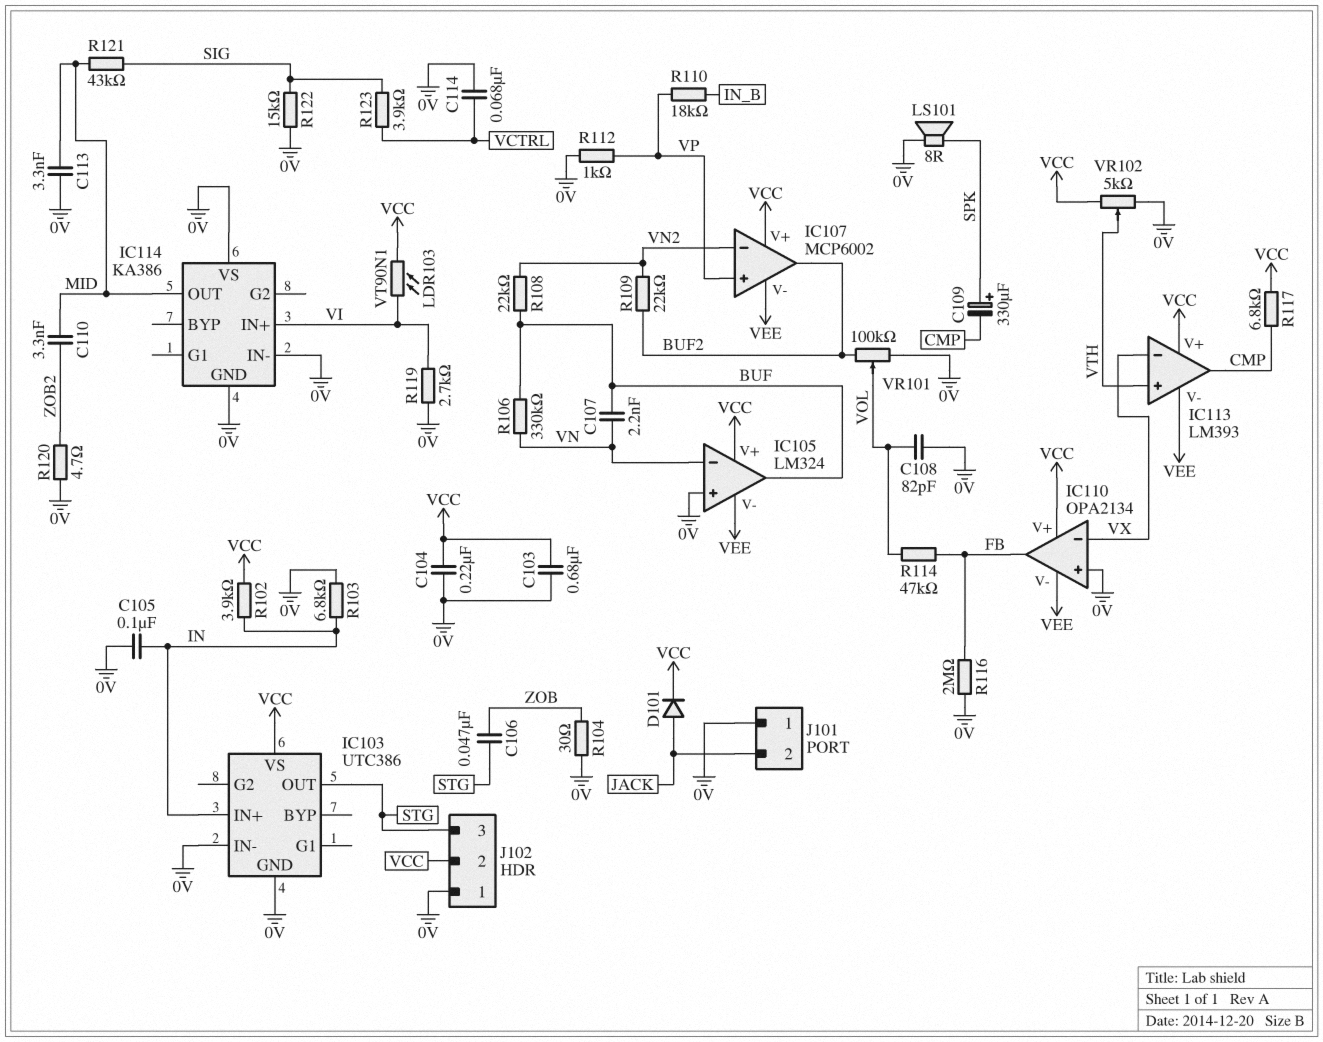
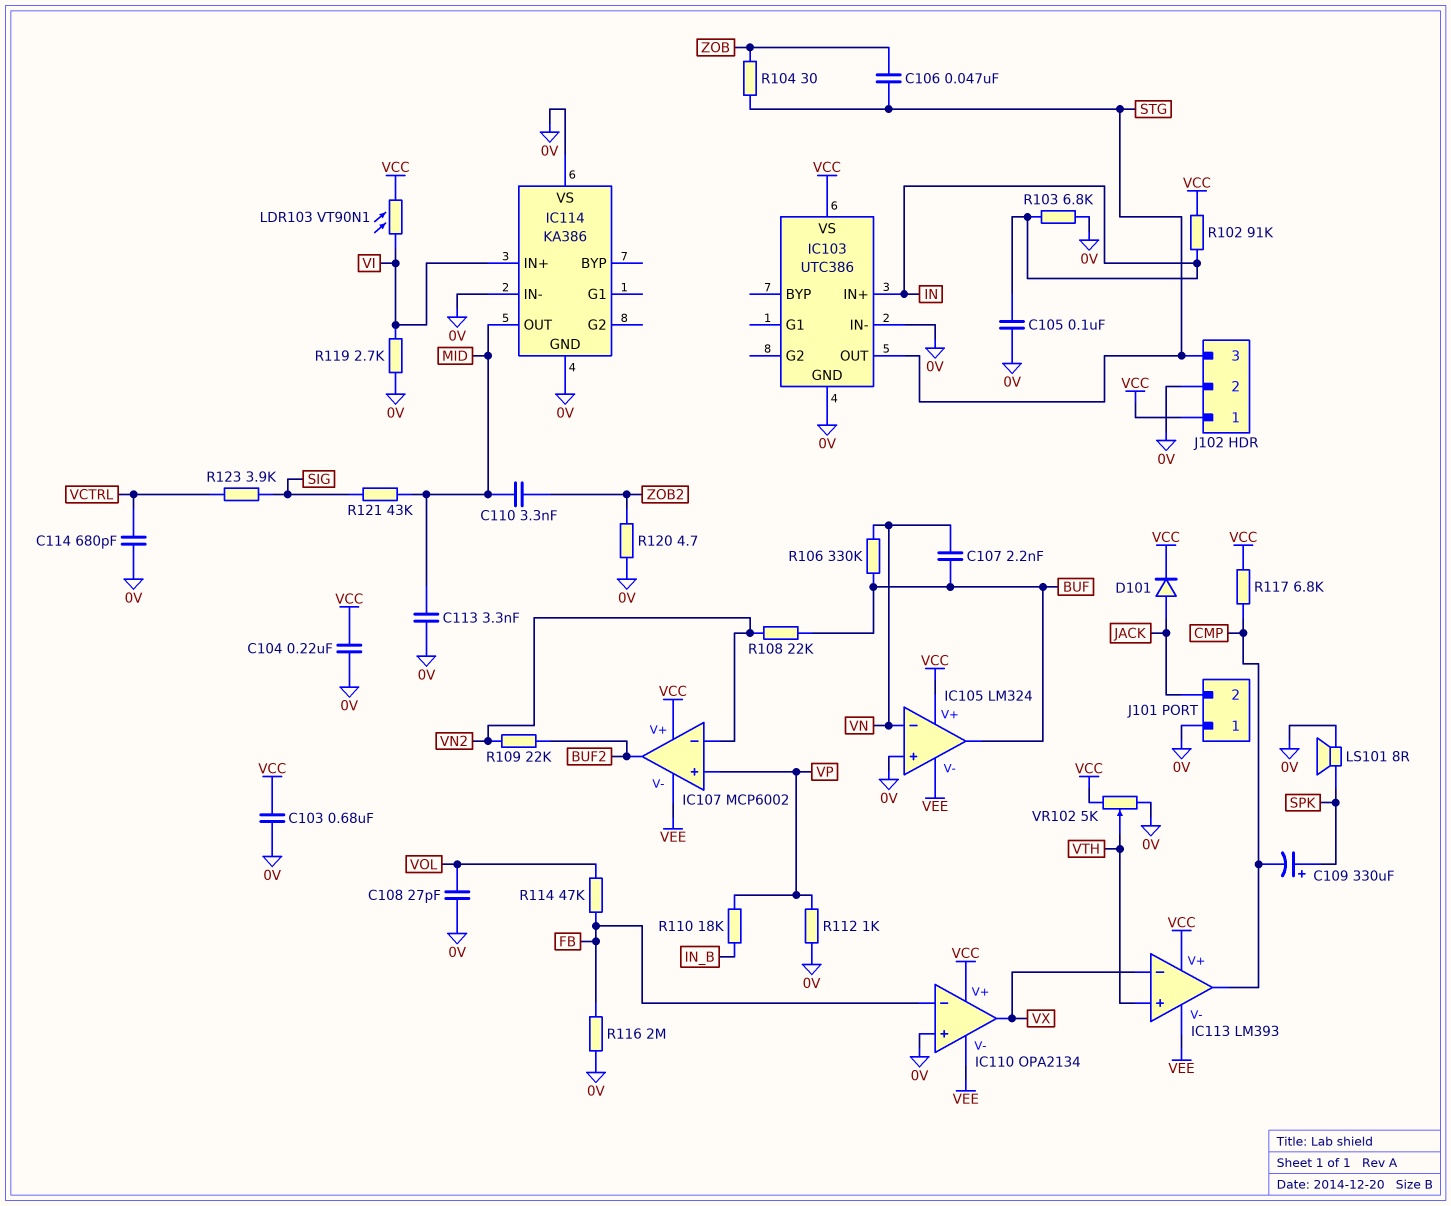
C108: 82pF (0V, VOL) -> 27pF (0V, VOL)
C114: 68nF (0V, VCTRL) -> 680pF (0V, VCTRL)
IC110 pin in-: VX -> FB
IC110 pin out: FB -> VX
J102 pin 1: 0V -> VCC
J102 pin 2: VCC -> 0V
R102: 3.9k (IN, VCC) -> 91k (IN, VCC)
R104: 30 (0V, ZOB) -> 30 (STG, ZOB)
R122: 15k (0V, SIG) -> none
VR101: 100k (0V, BUF2, wiper VOL) -> none

